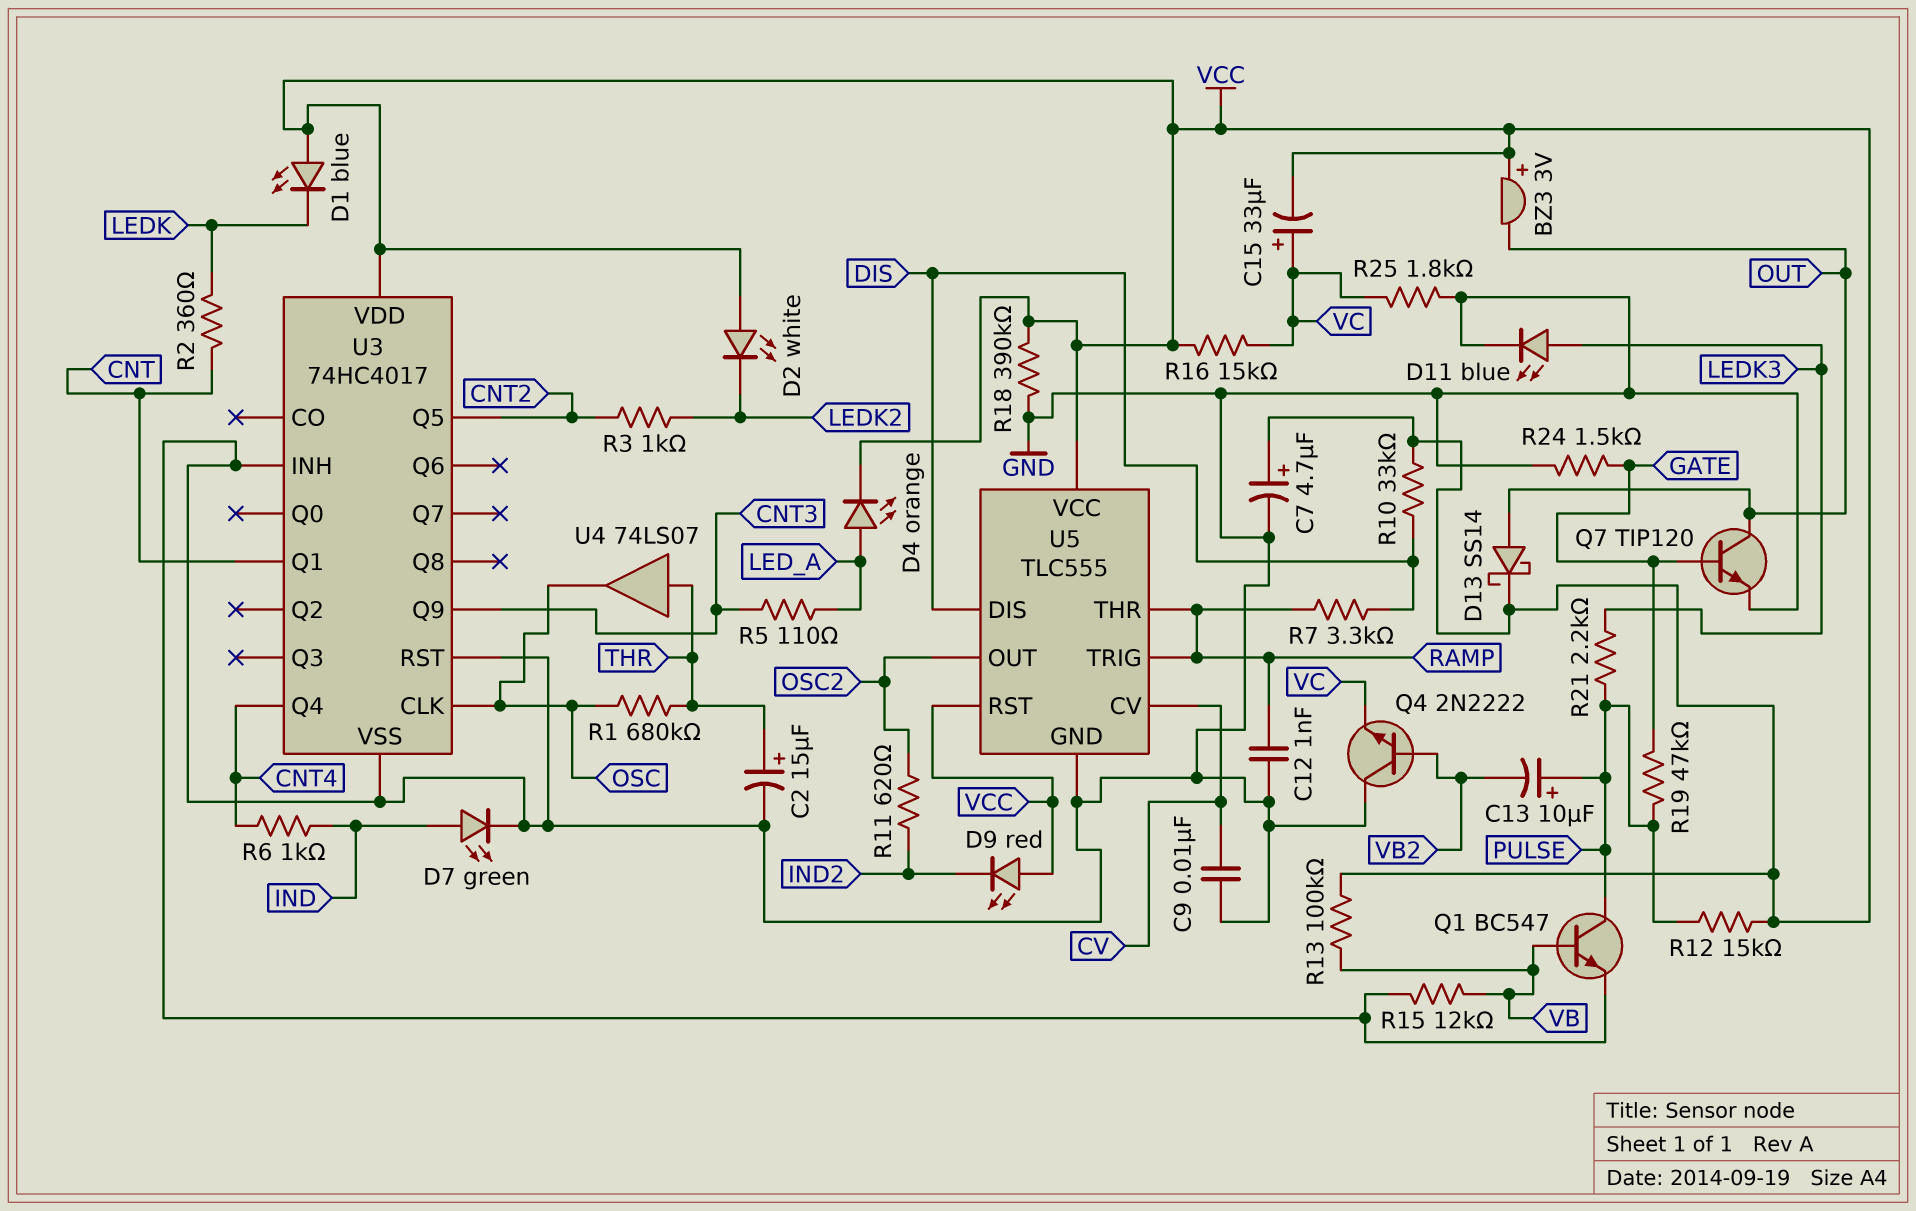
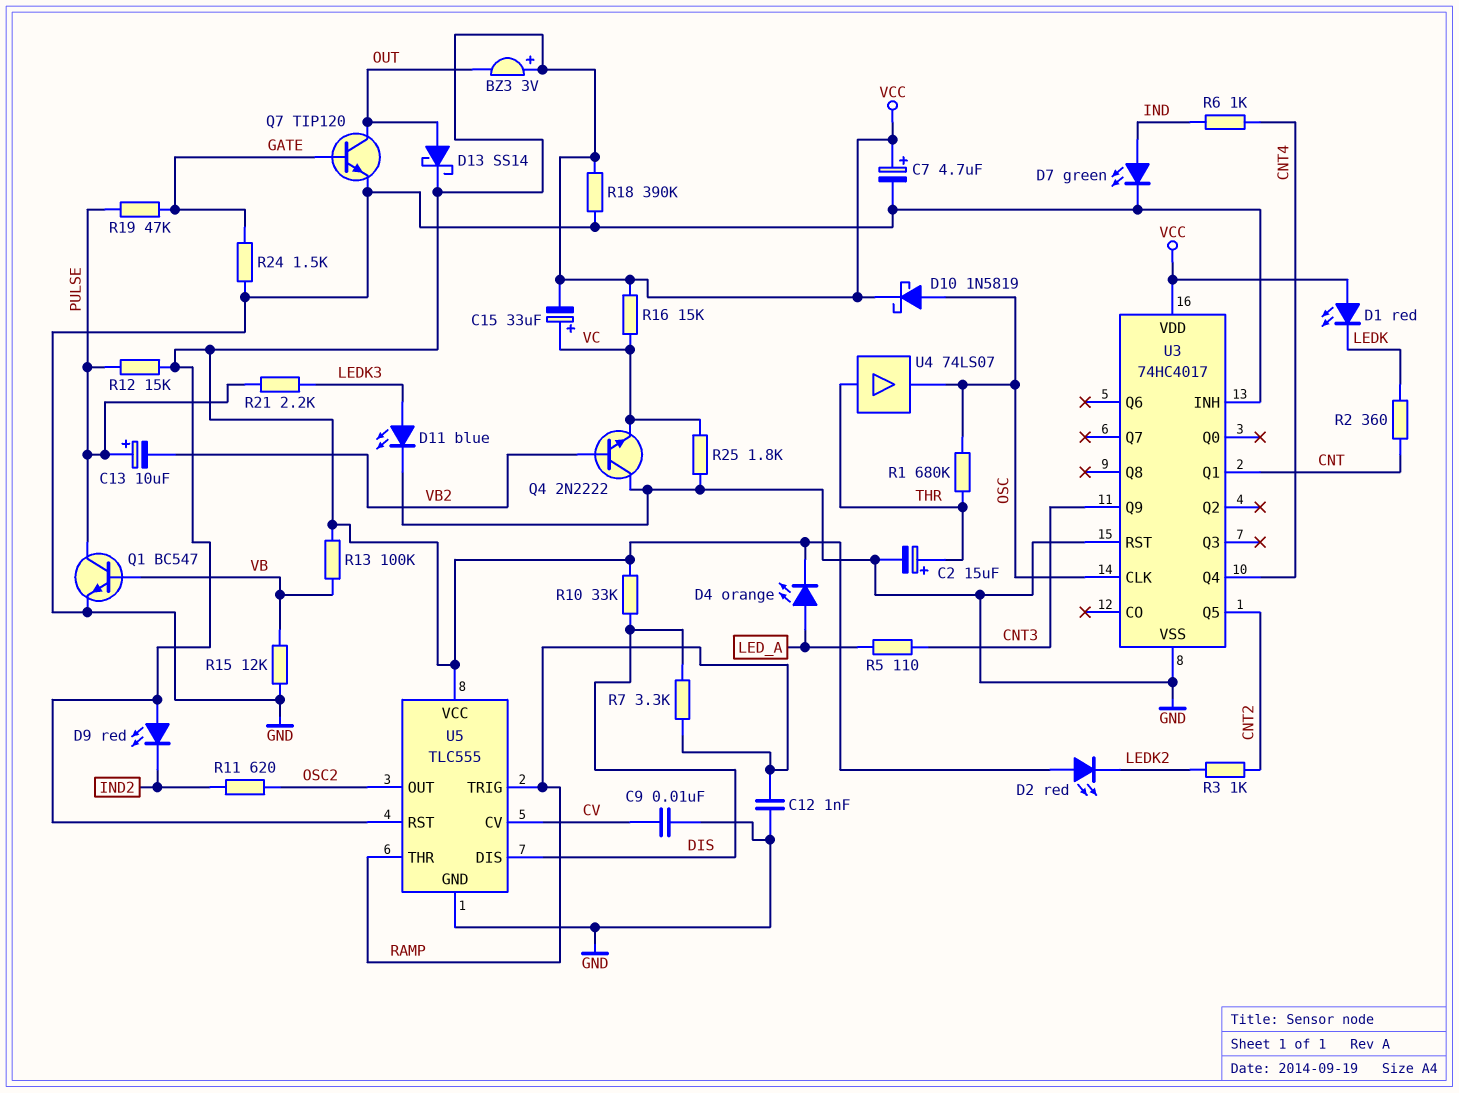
D1: LED blue (A VCC, K LEDK) -> LED red (A VCC, K LEDK)
D2: LED white (A VCC, K LEDK2) -> LED red (A VCC, K LEDK2)
D10: none -> schottky 1N5819 (A OSC, K VCC)

